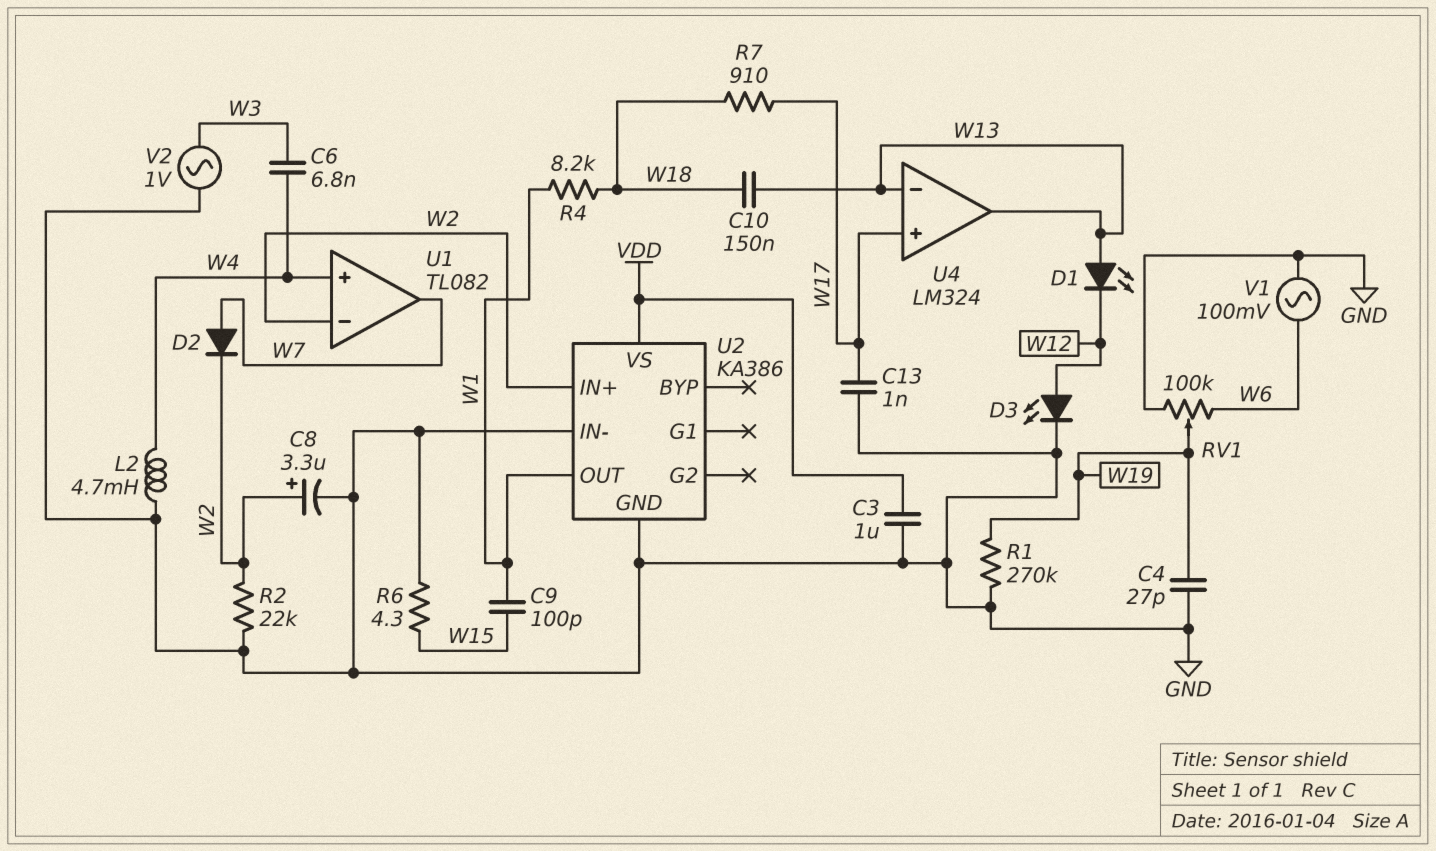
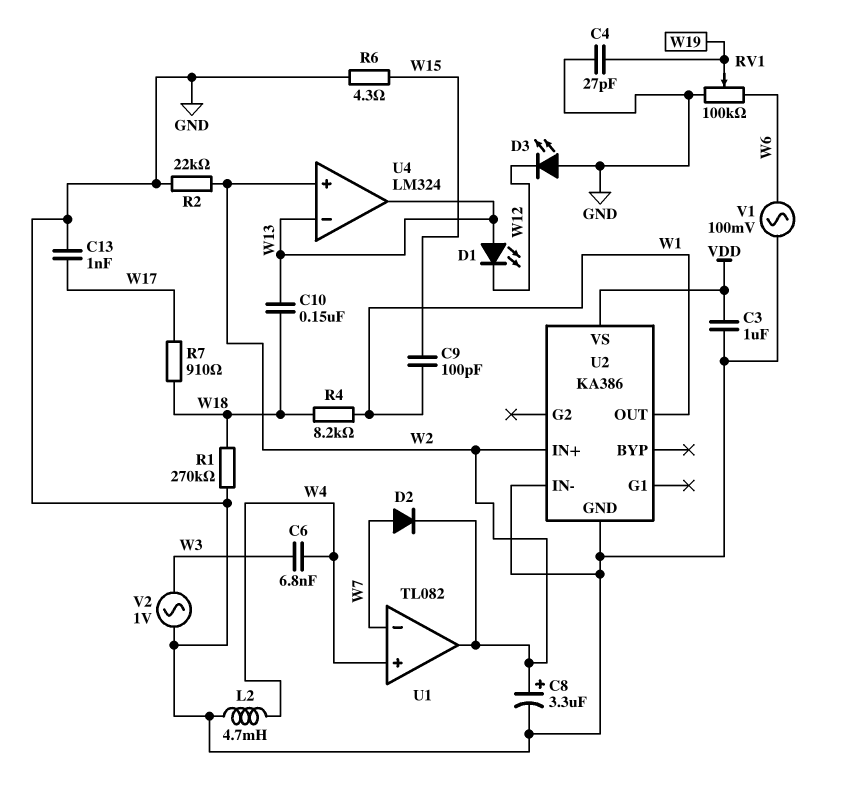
D3: LED (A W12, K GND) -> LED (A GND, K W12)
R1: 270k (GND, W19) -> 270k (GND, W18)
U1 pin in-: W2 -> W7
U1 pin out: W7 -> W2
U4 pin in+: W17 -> W2

